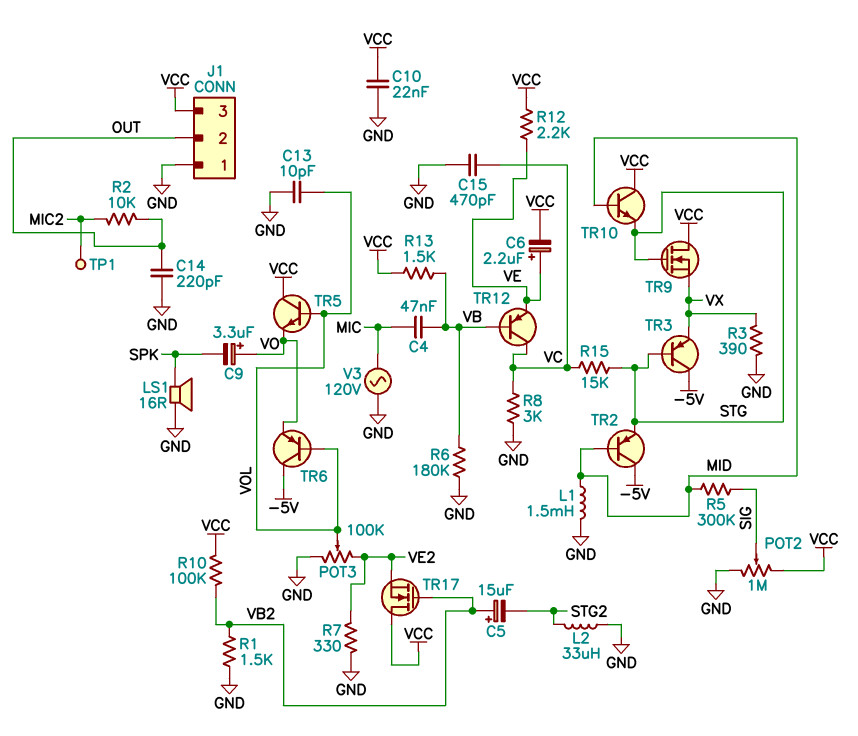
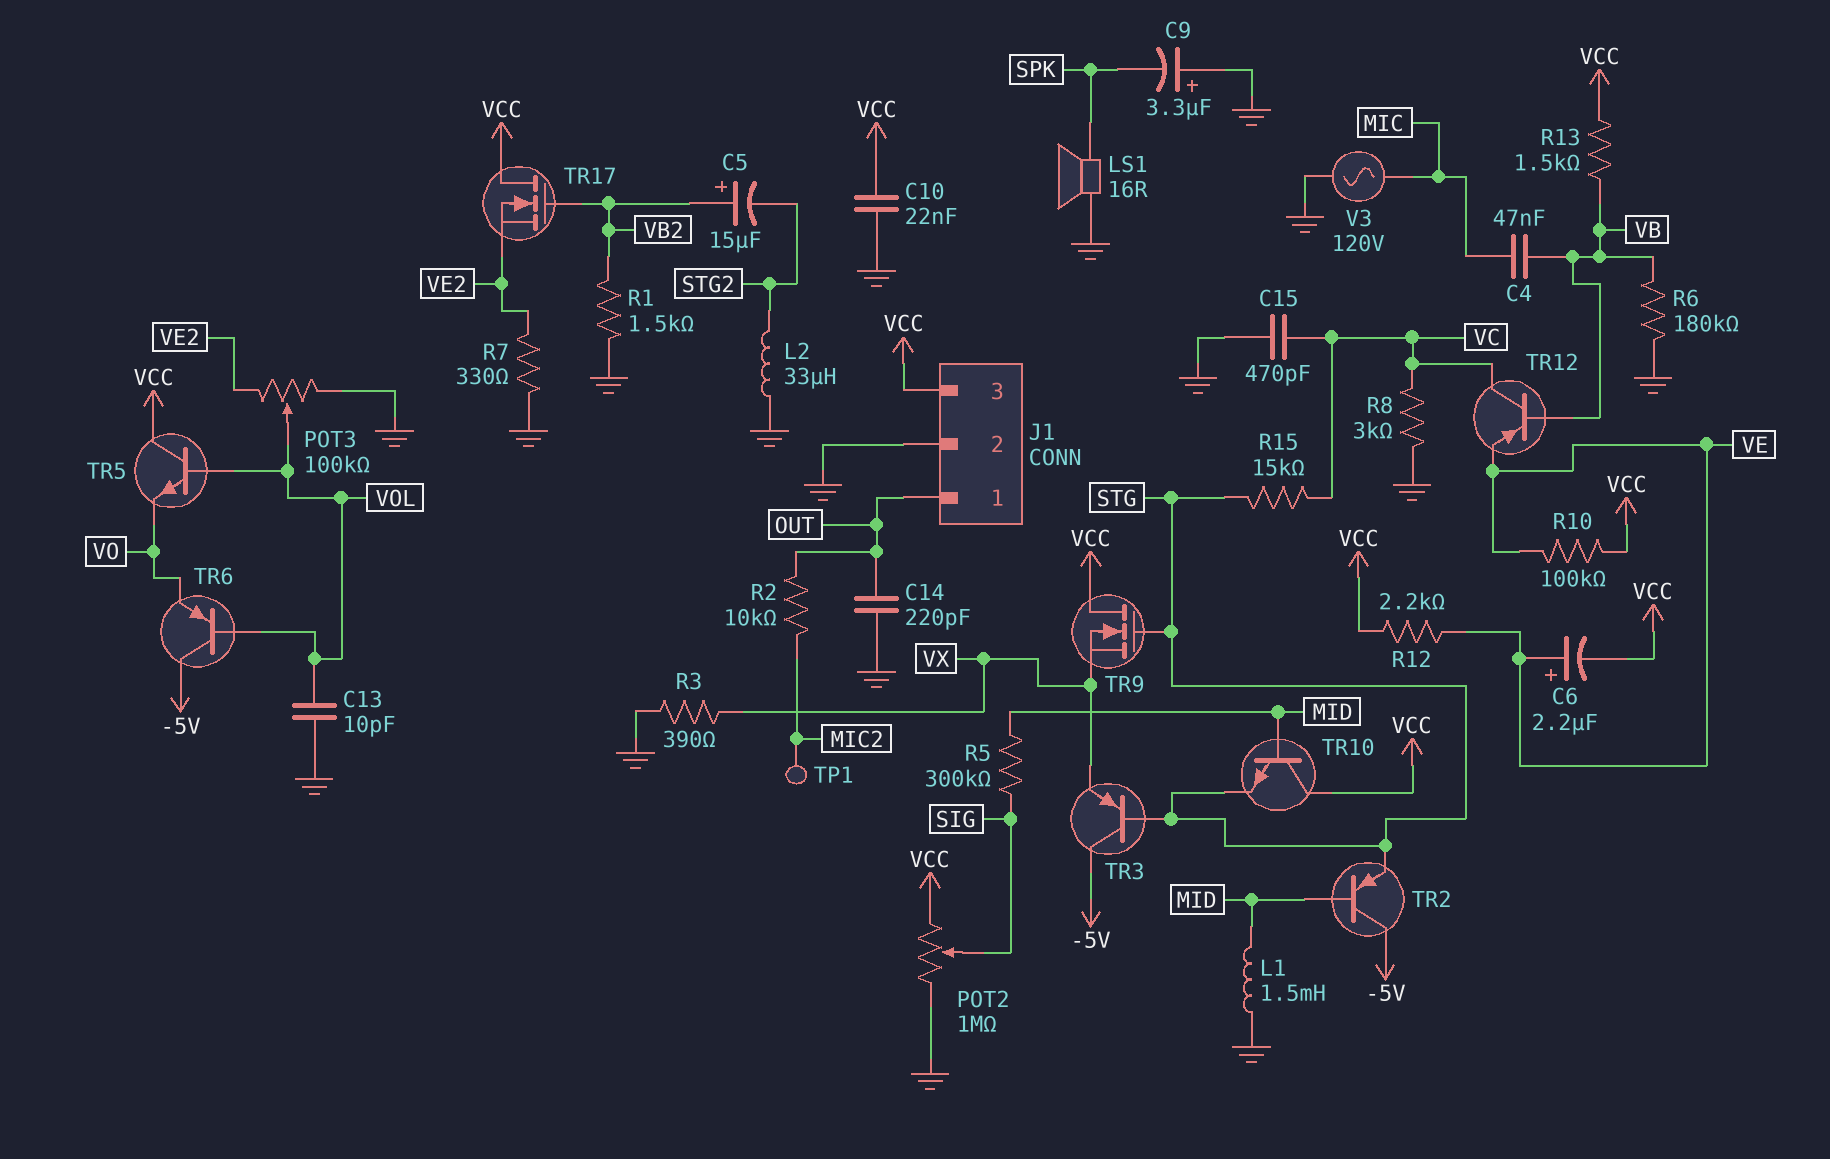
C9: 3.3uF (plus VO, minus SPK) -> 3.3uF (plus GND, minus SPK)
J1 pin 1: GND -> OUT
J1 pin 2: OUT -> GND
R10: 100k (VB2, VCC) -> 100k (VCC, VE)

